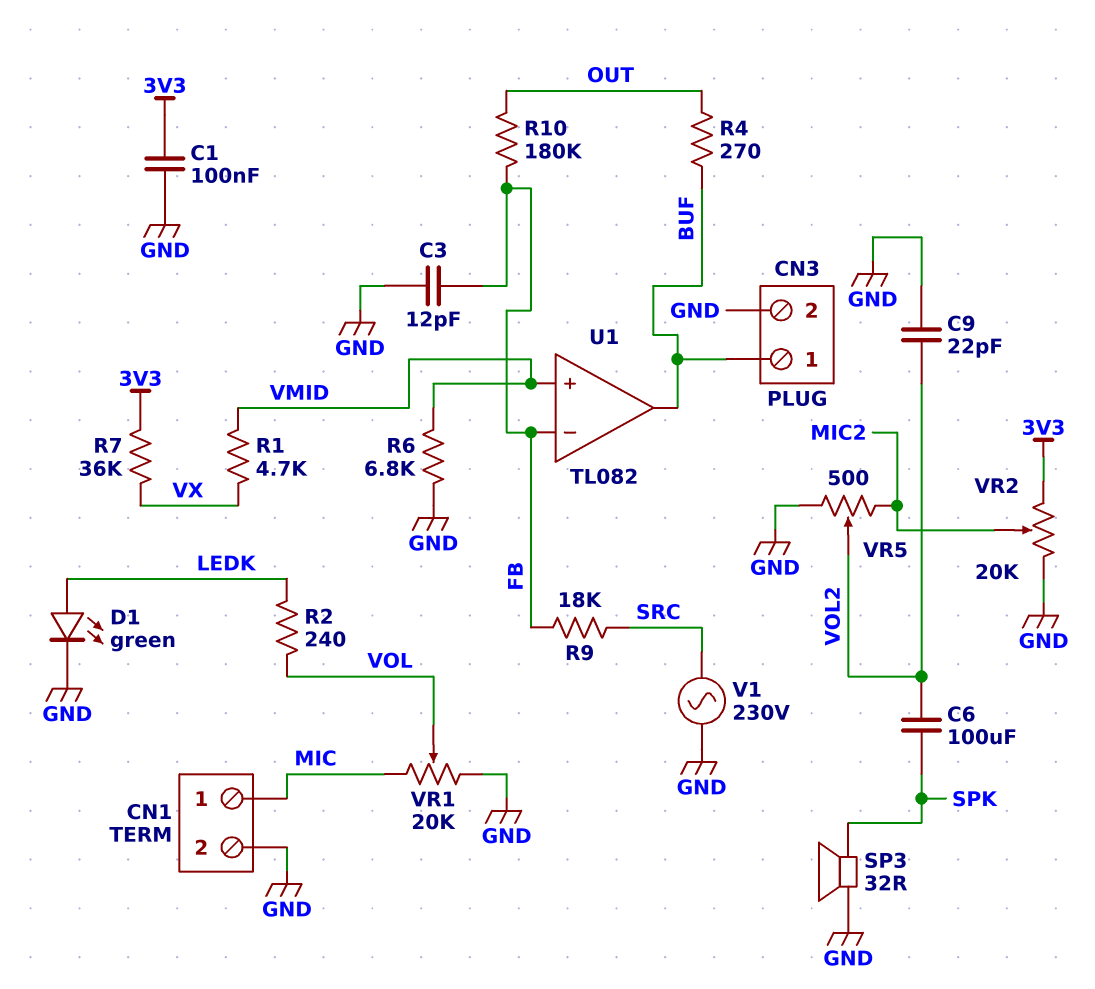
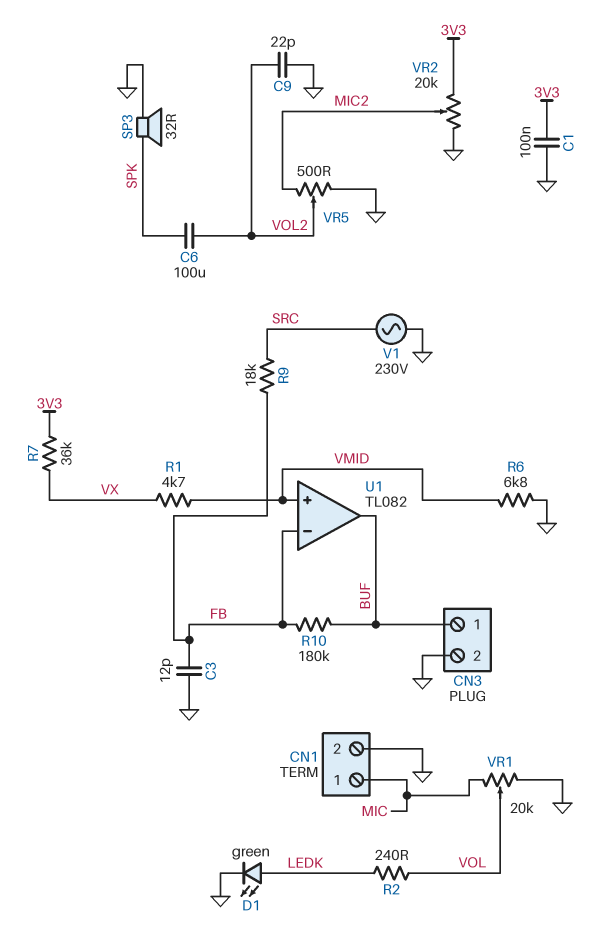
R4: 270 (BUF, OUT) -> none
R10: 180k (FB, OUT) -> 180k (BUF, FB)

